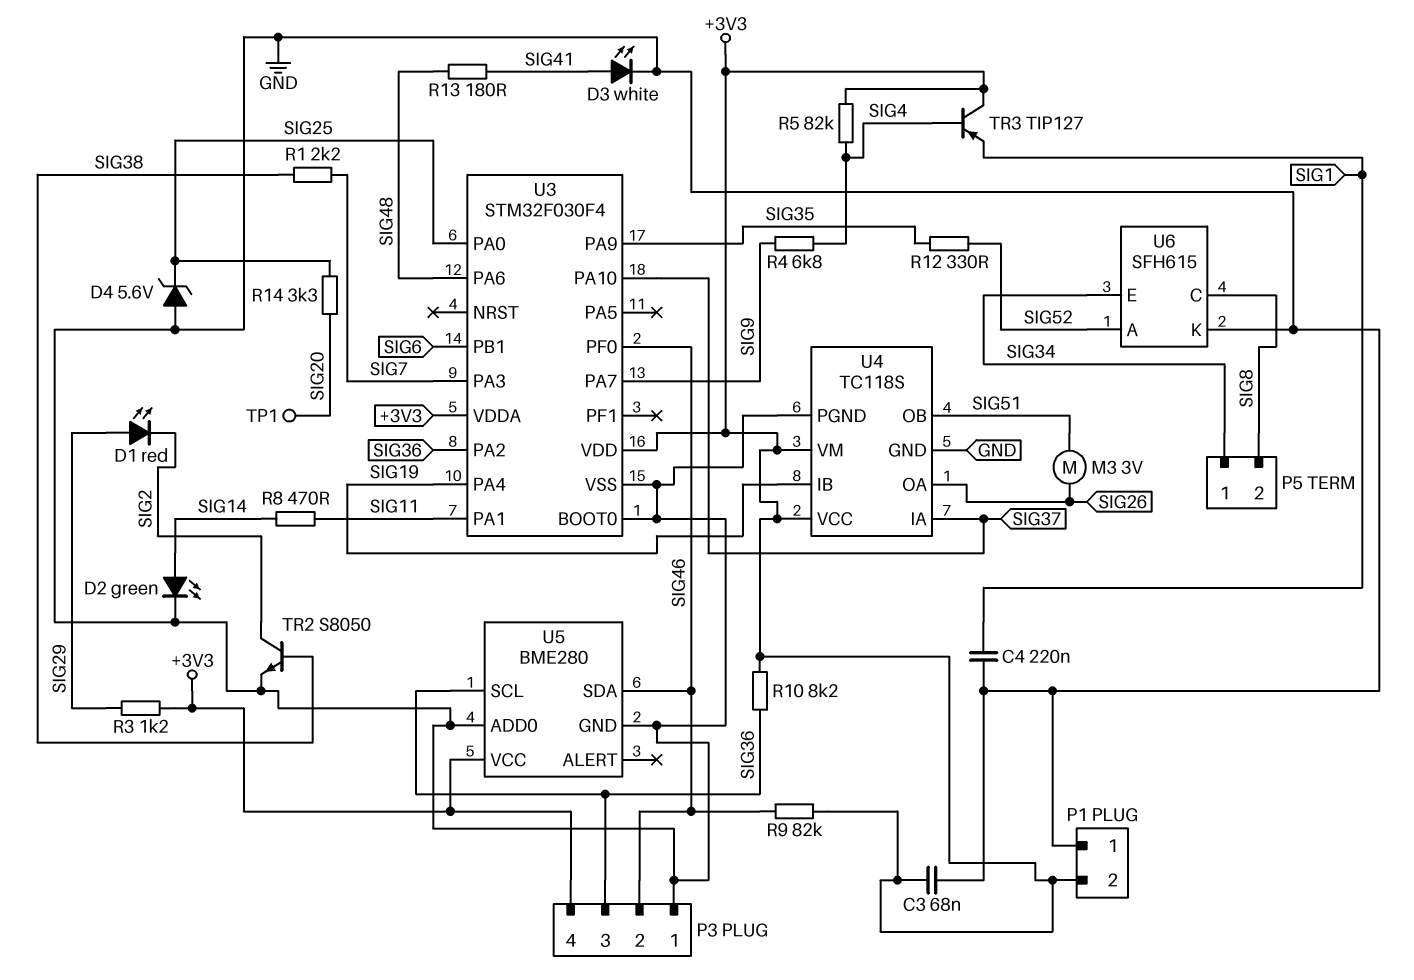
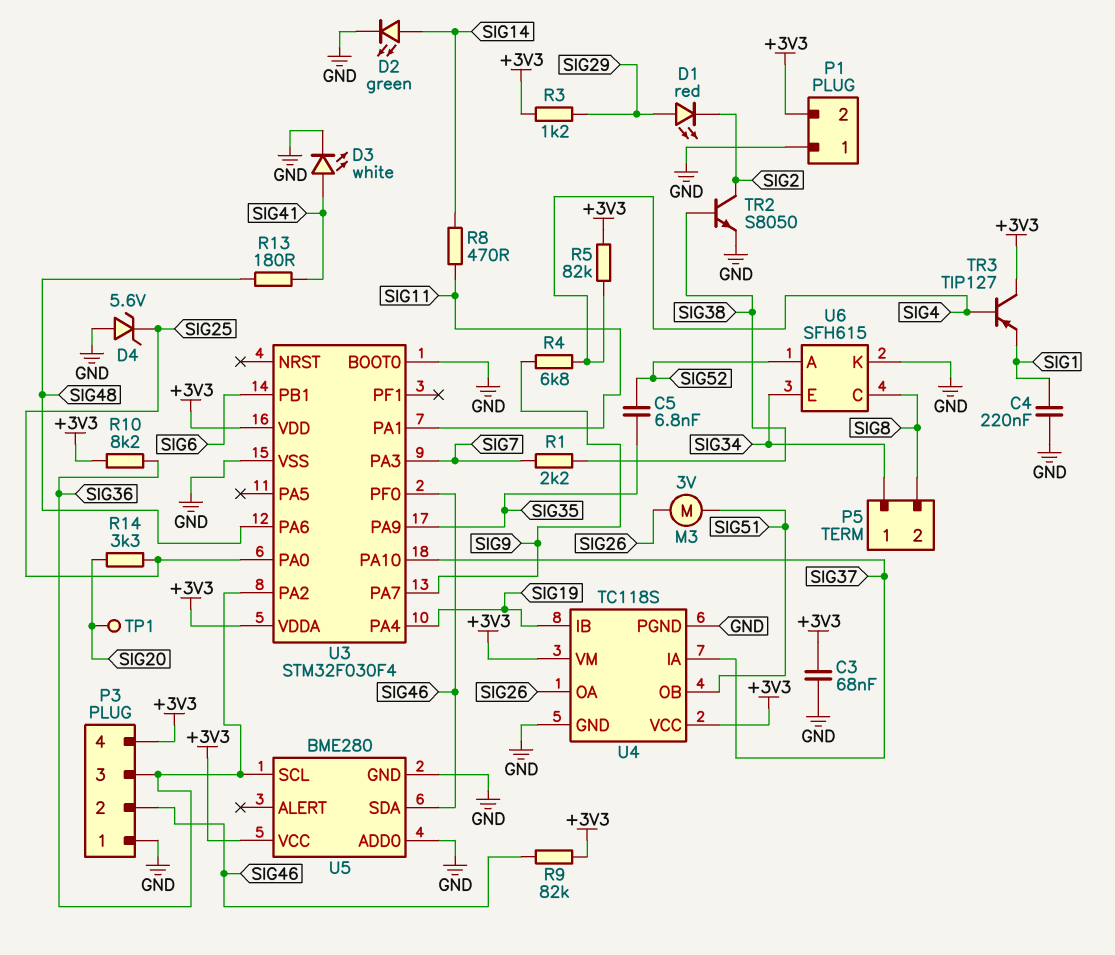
C5: none -> 6.8nF (SIG35, SIG52)
R12: 330 (SIG35, SIG52) -> none

